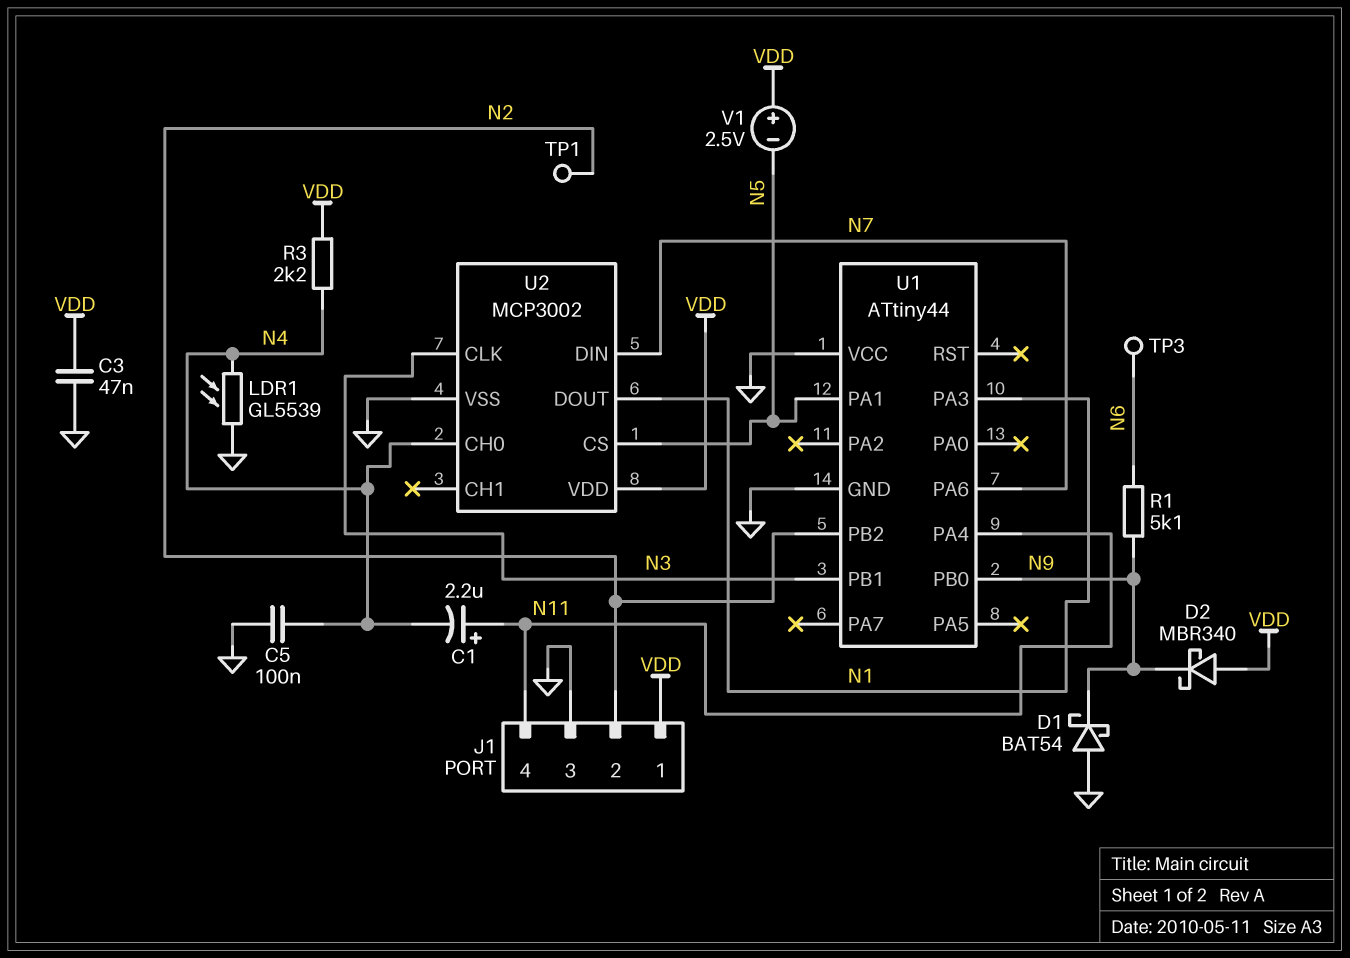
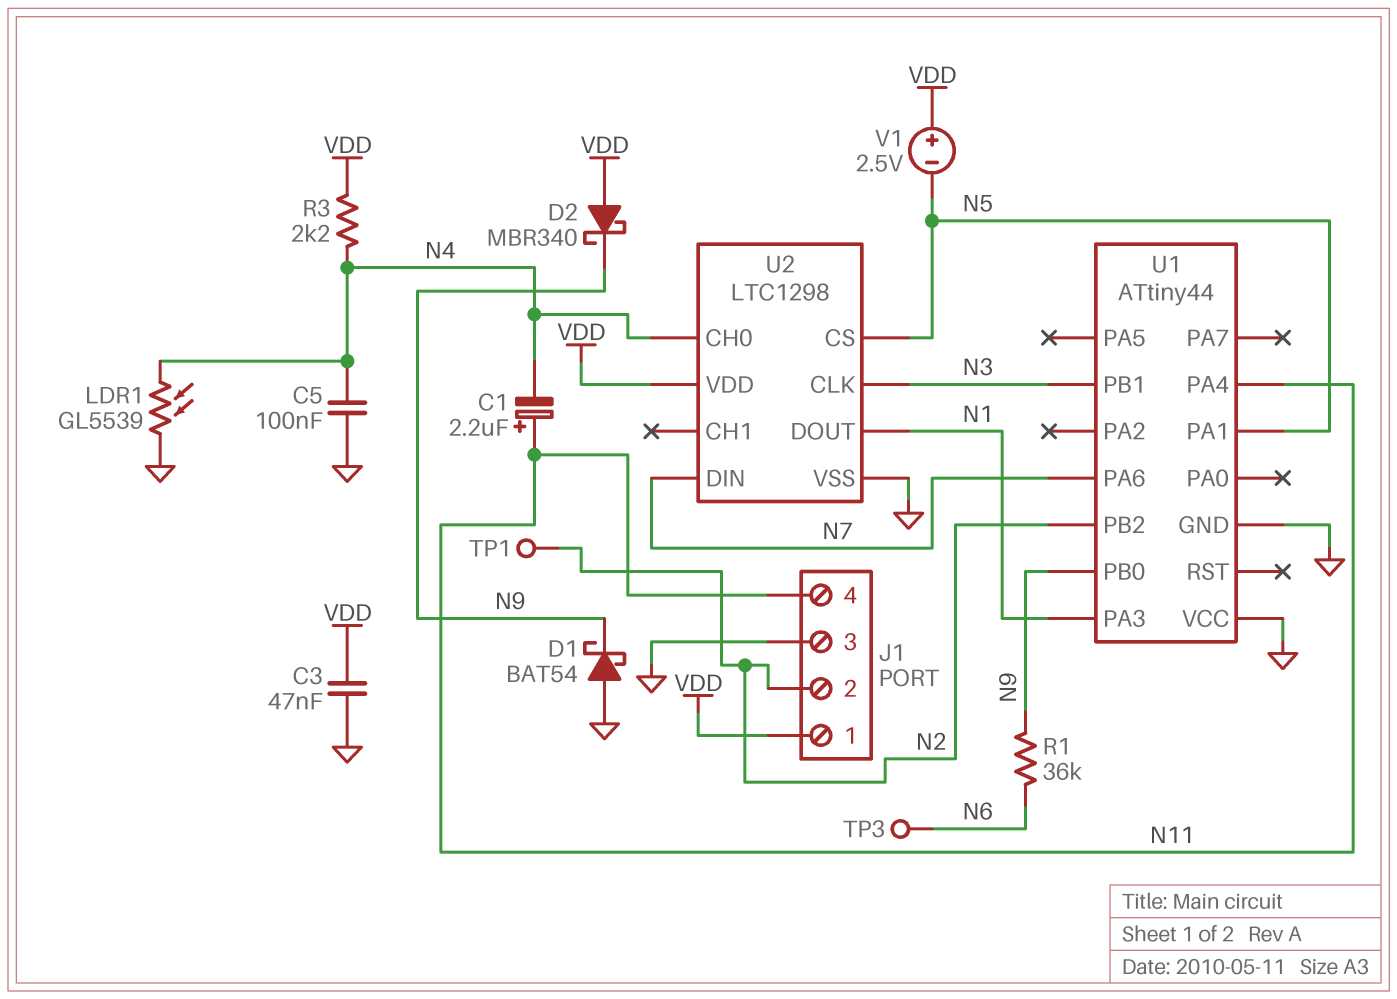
R1: 5.1k (N6, N9) -> 36k (N6, N9)
U2: MCP3002 -> LTC1298

